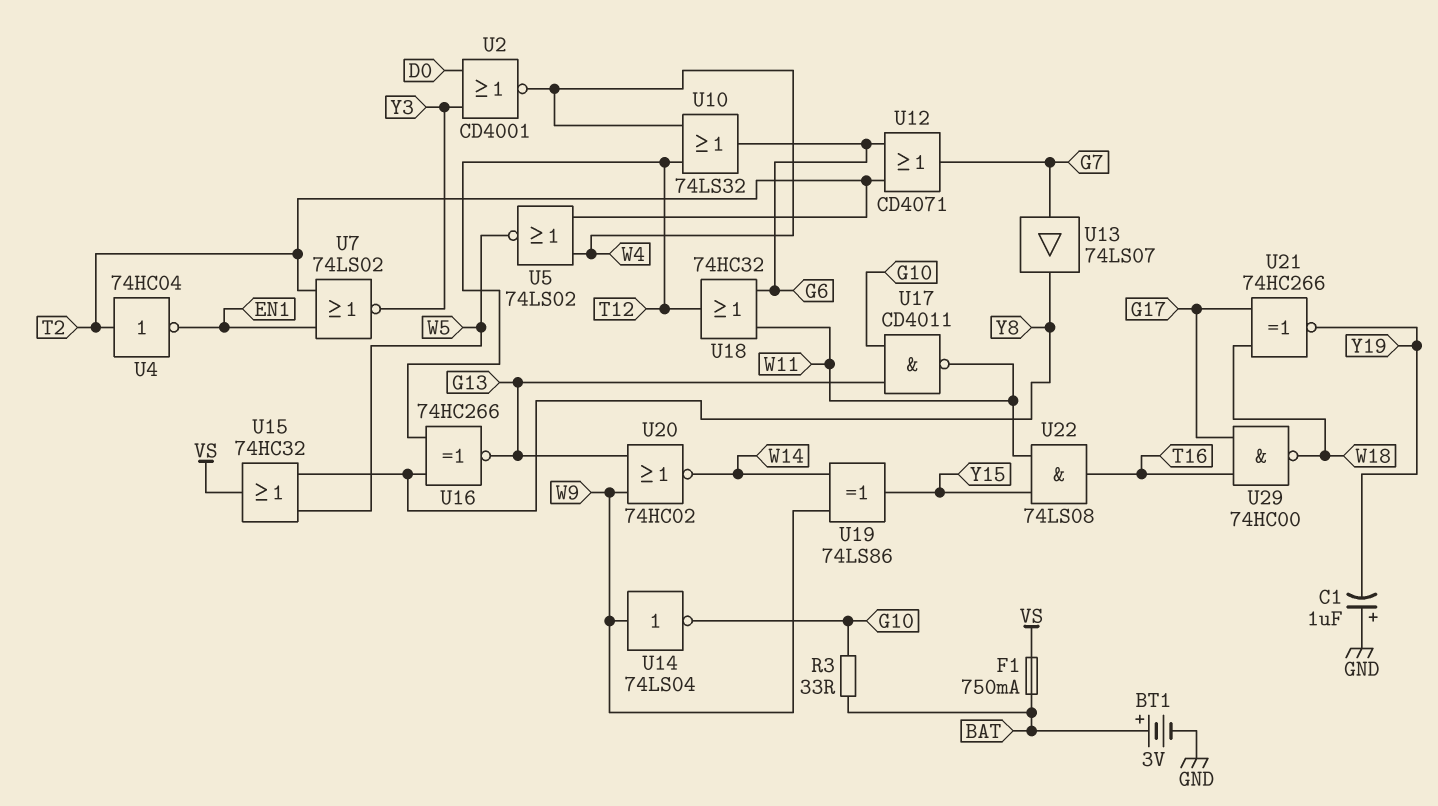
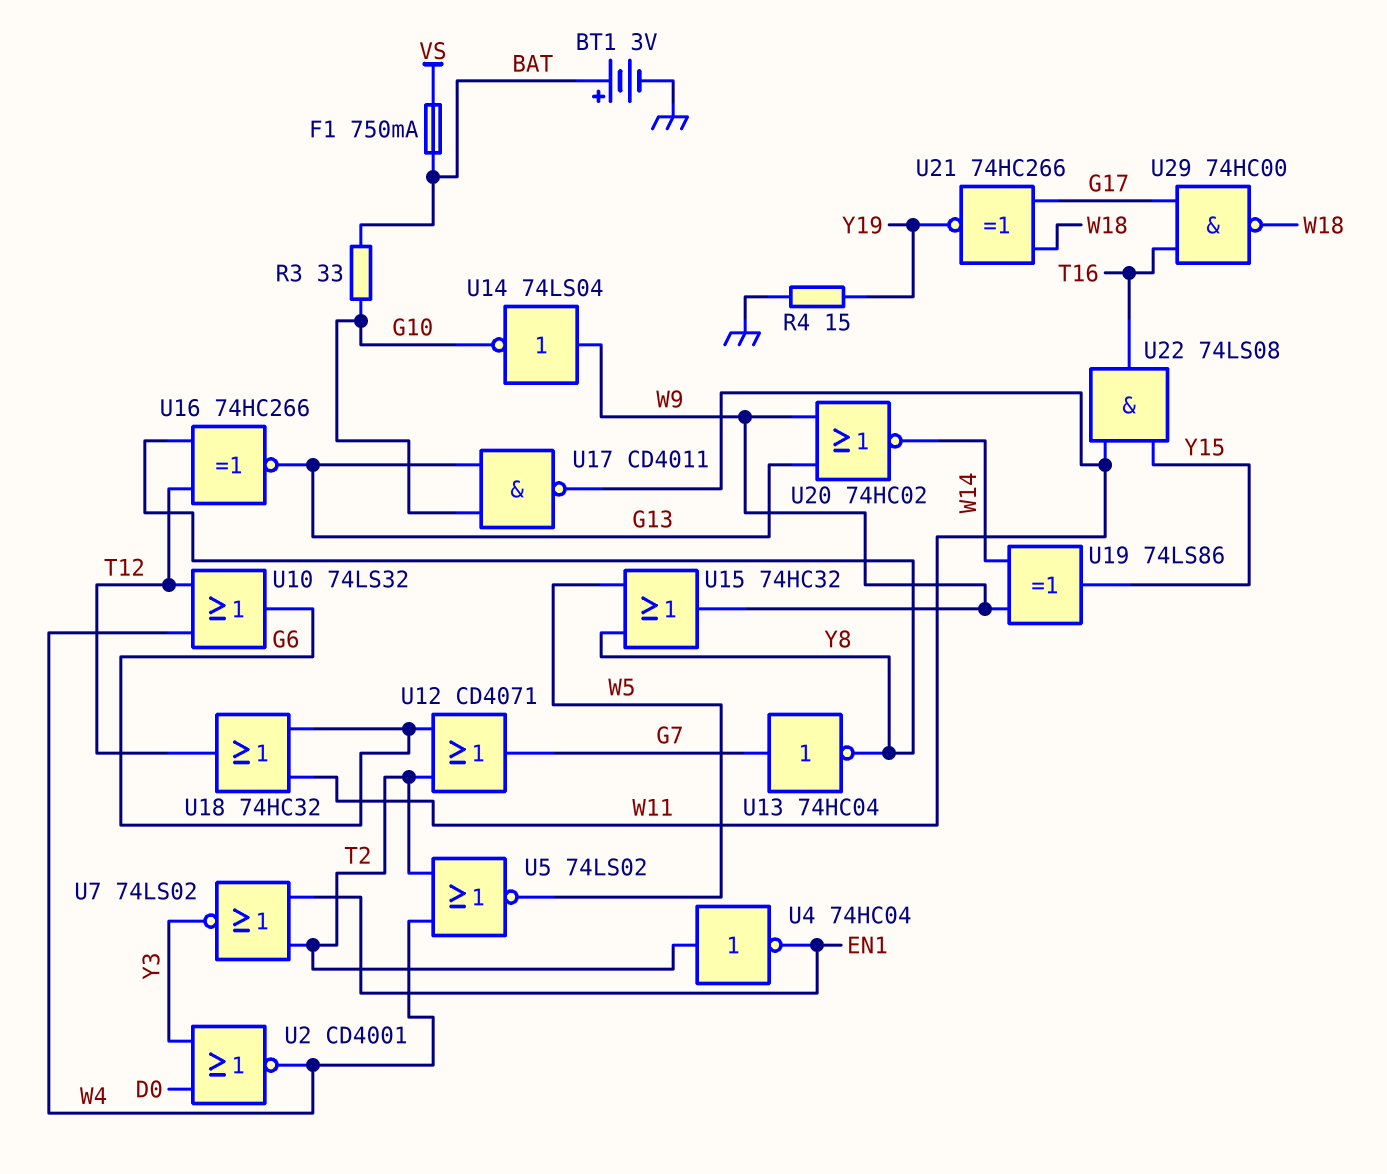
C1: 1uF (plus GND, minus Y19) -> none
R4: none -> 15 (GND, Y19)
U13: buffer 74LS07 (in G7, out Y8) -> NOT 74HC04 (in G7, out Y8)
U15: OR 74HC32 (in W5, in Y8, out VS) -> OR 74HC32 (in W5, in Y8, out W9)

